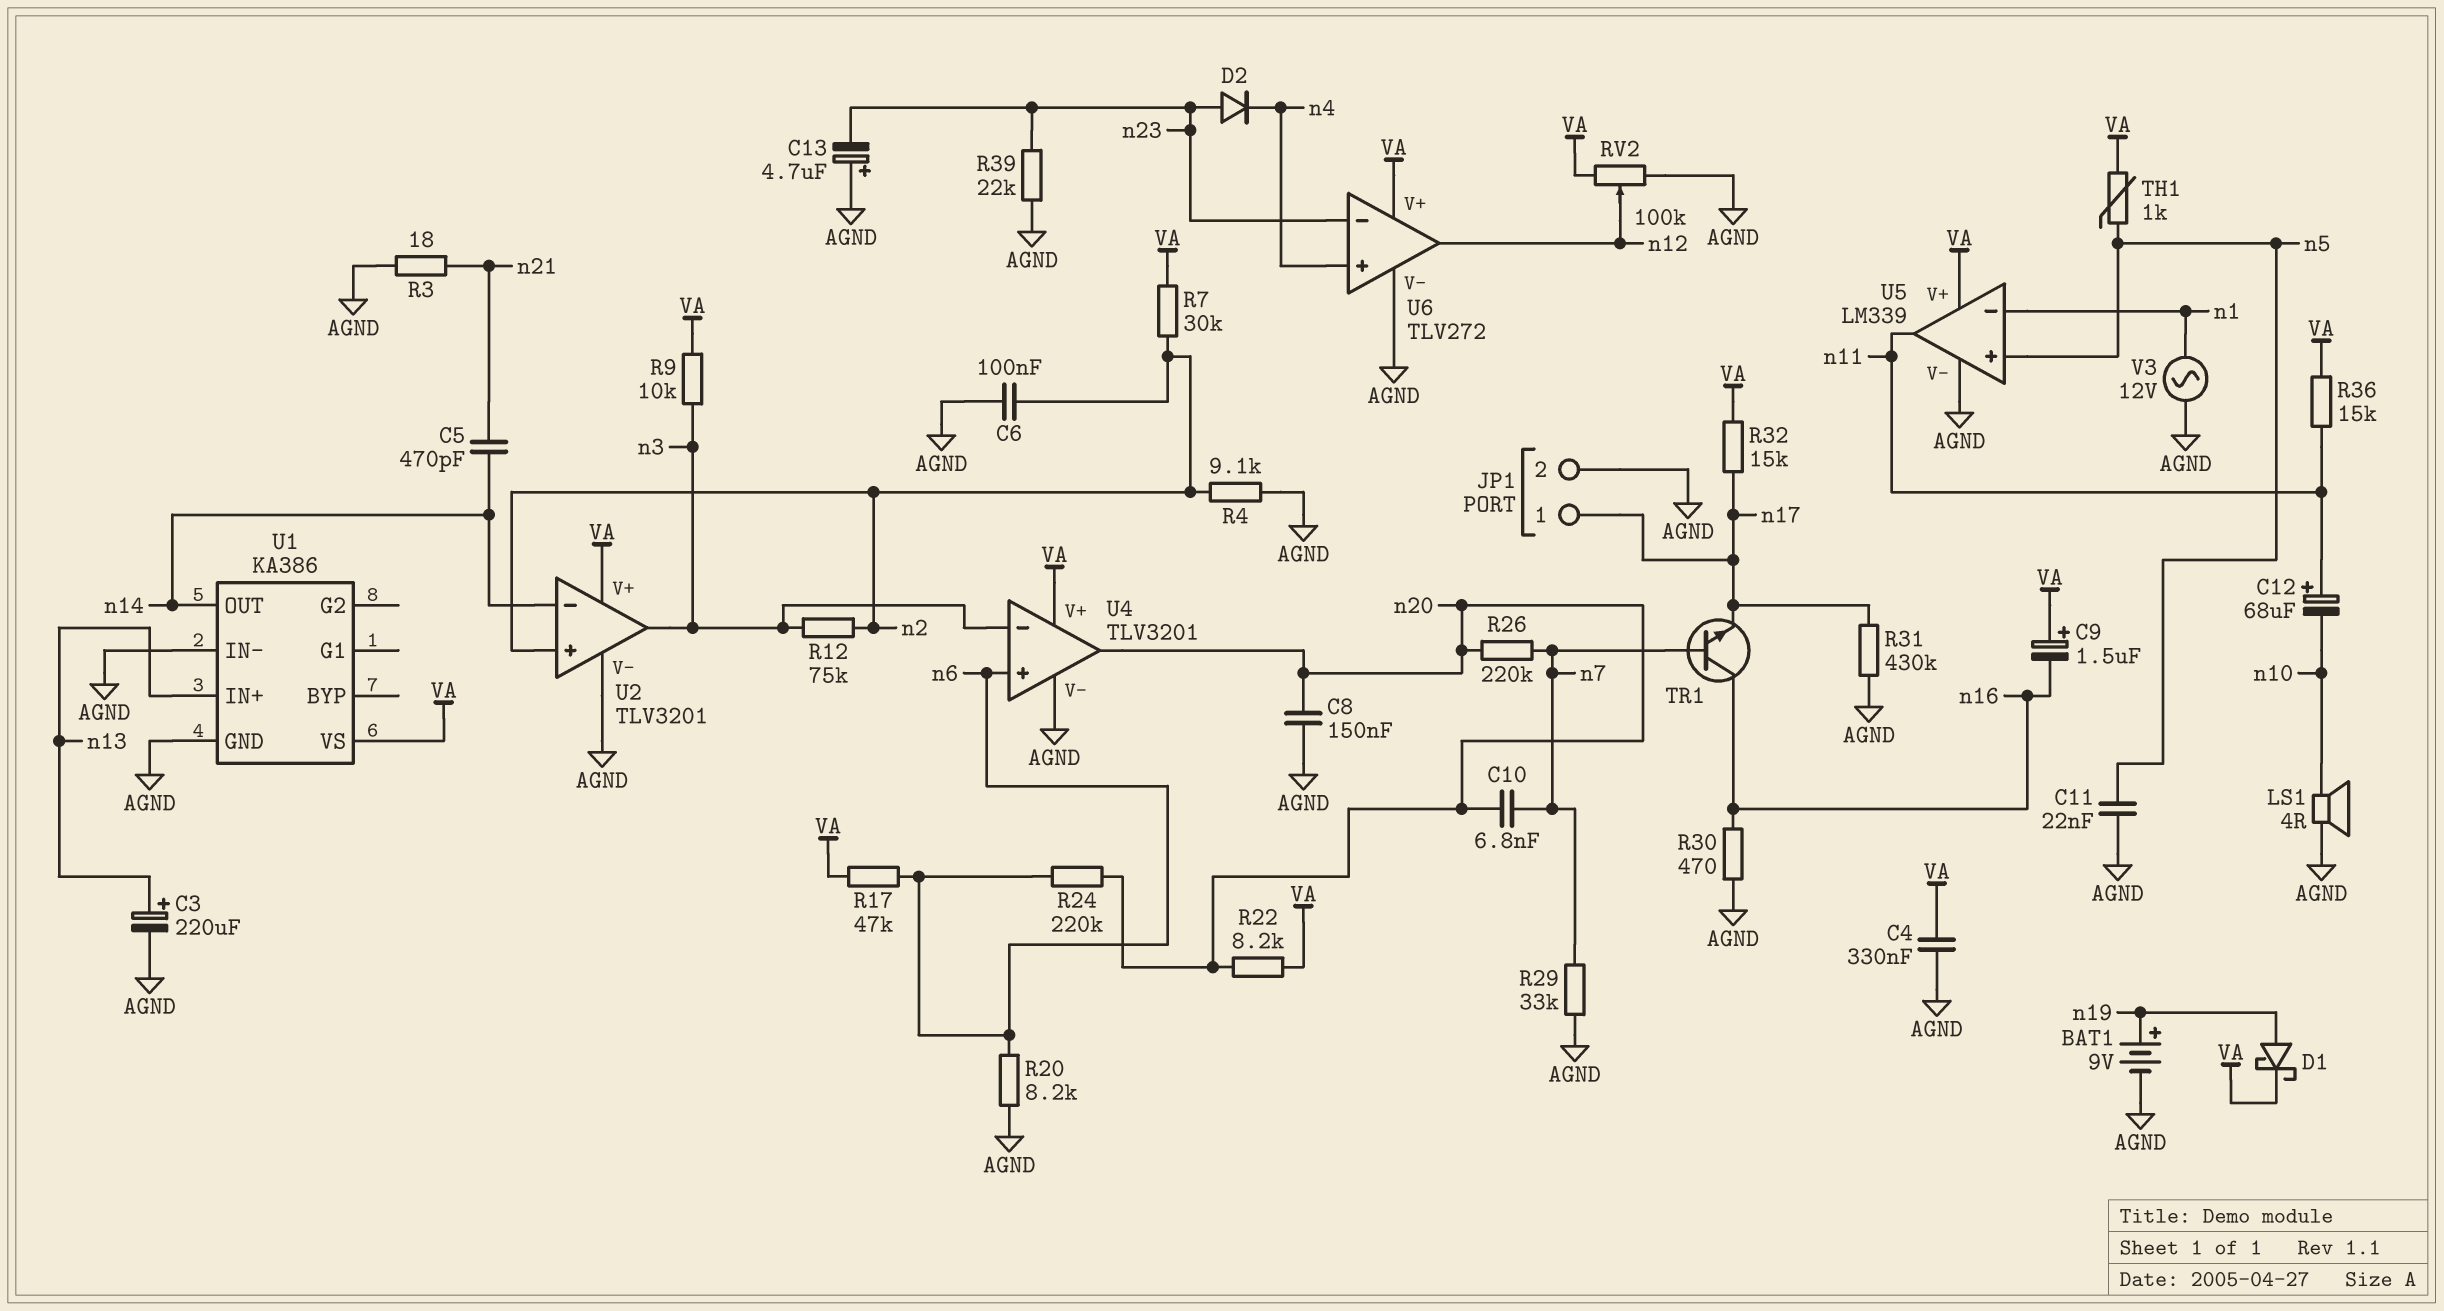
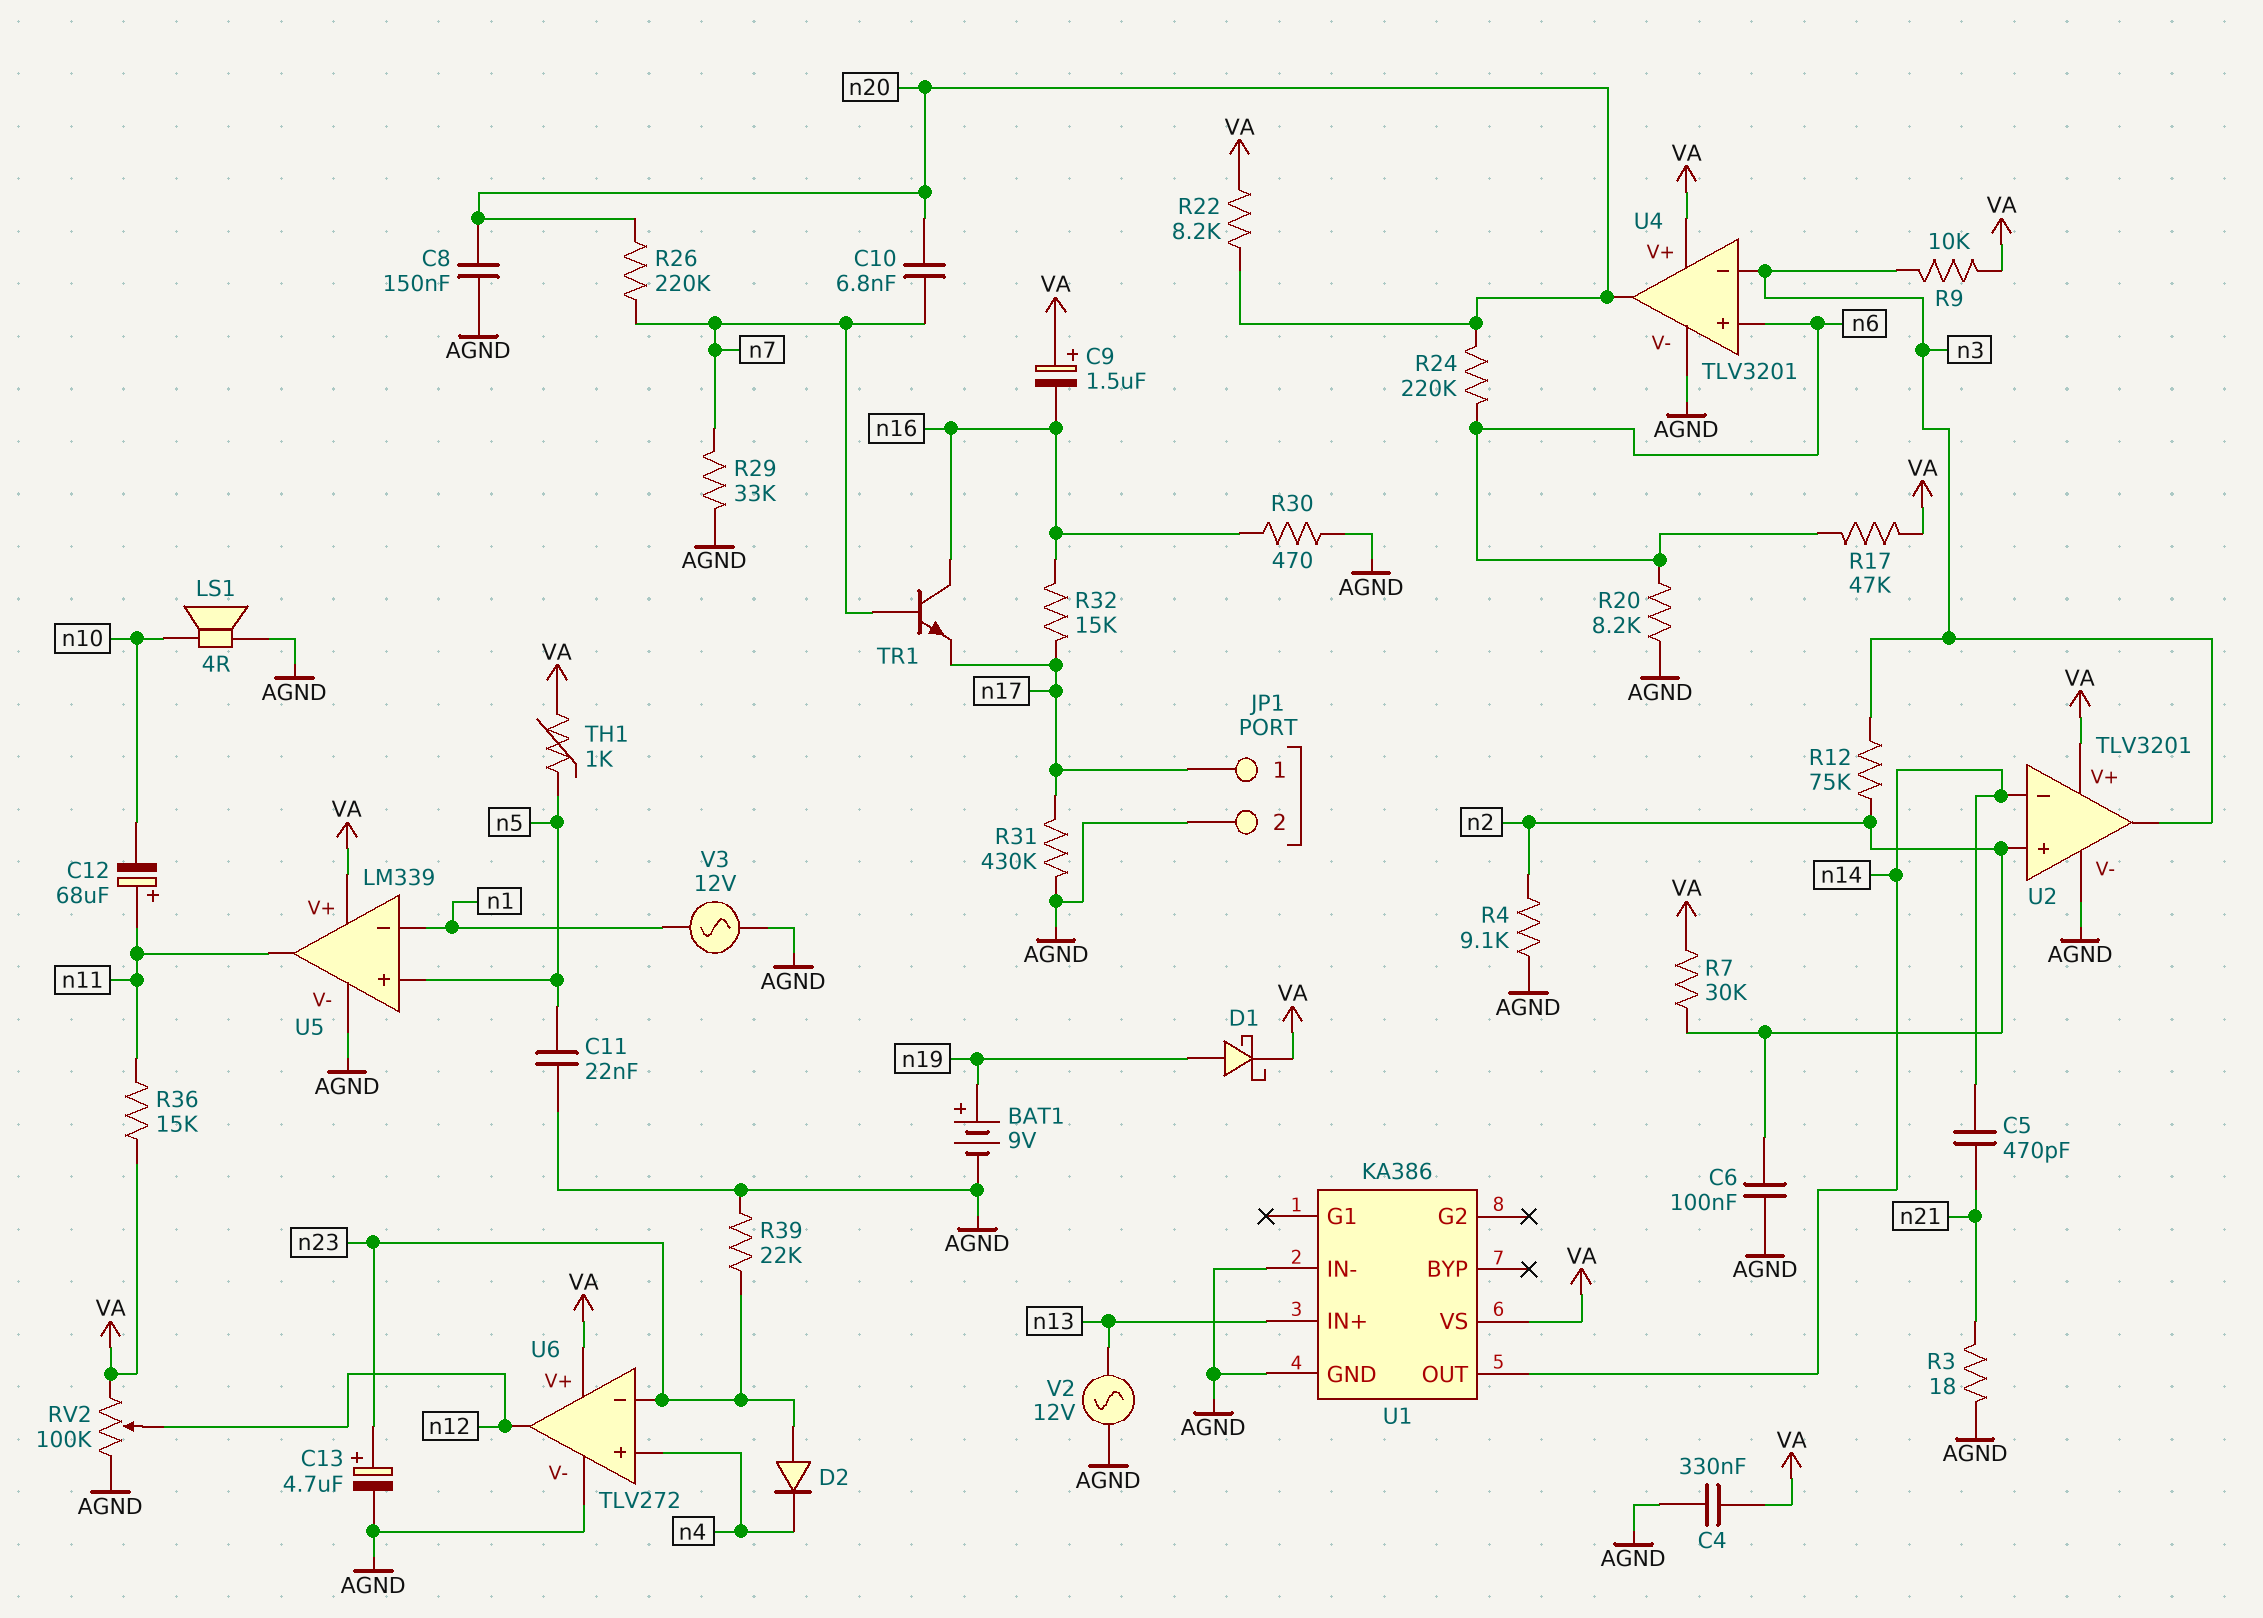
C3: 220uF (plus n13, minus AGND) -> none
C13: 4.7uF (plus AGND, minus n23) -> 4.7uF (plus n23, minus AGND)
R32: 15k (VA, n17) -> 15k (n16, n17)
V2: none -> AC 12V (AGND, n13)

